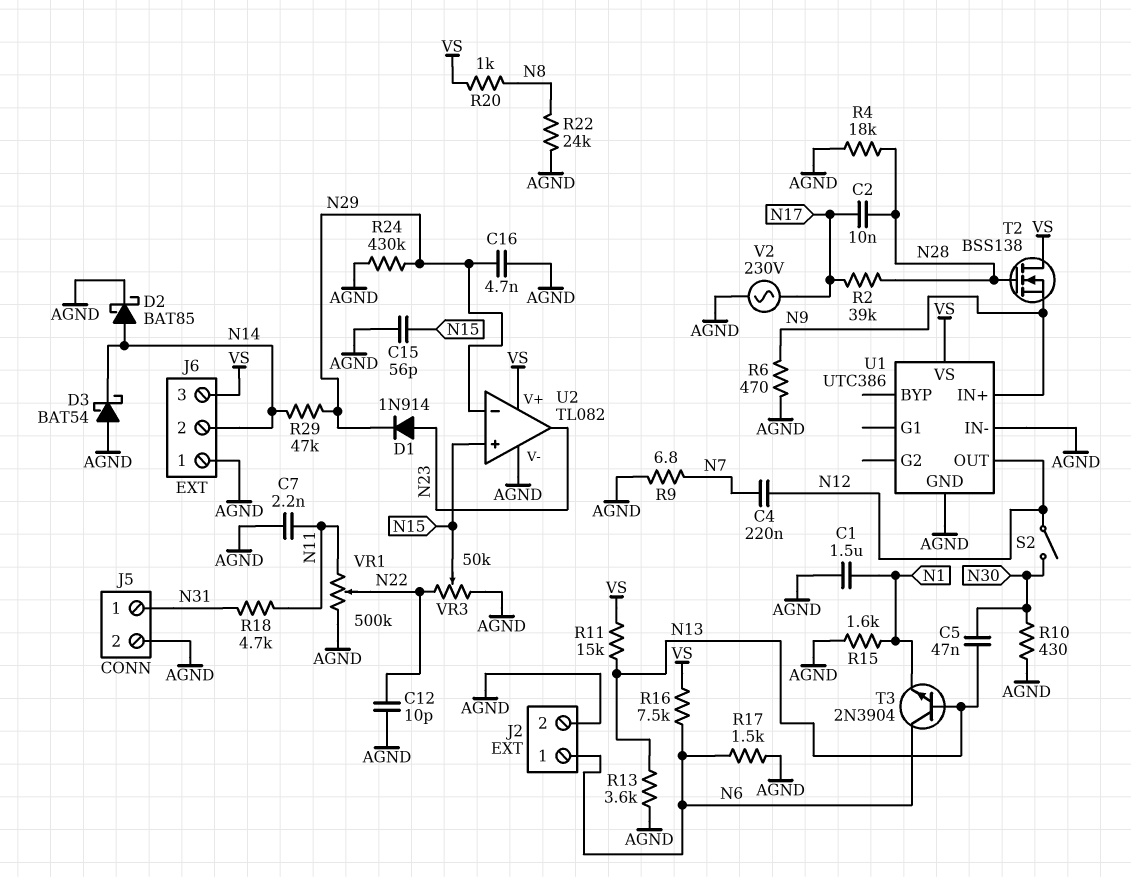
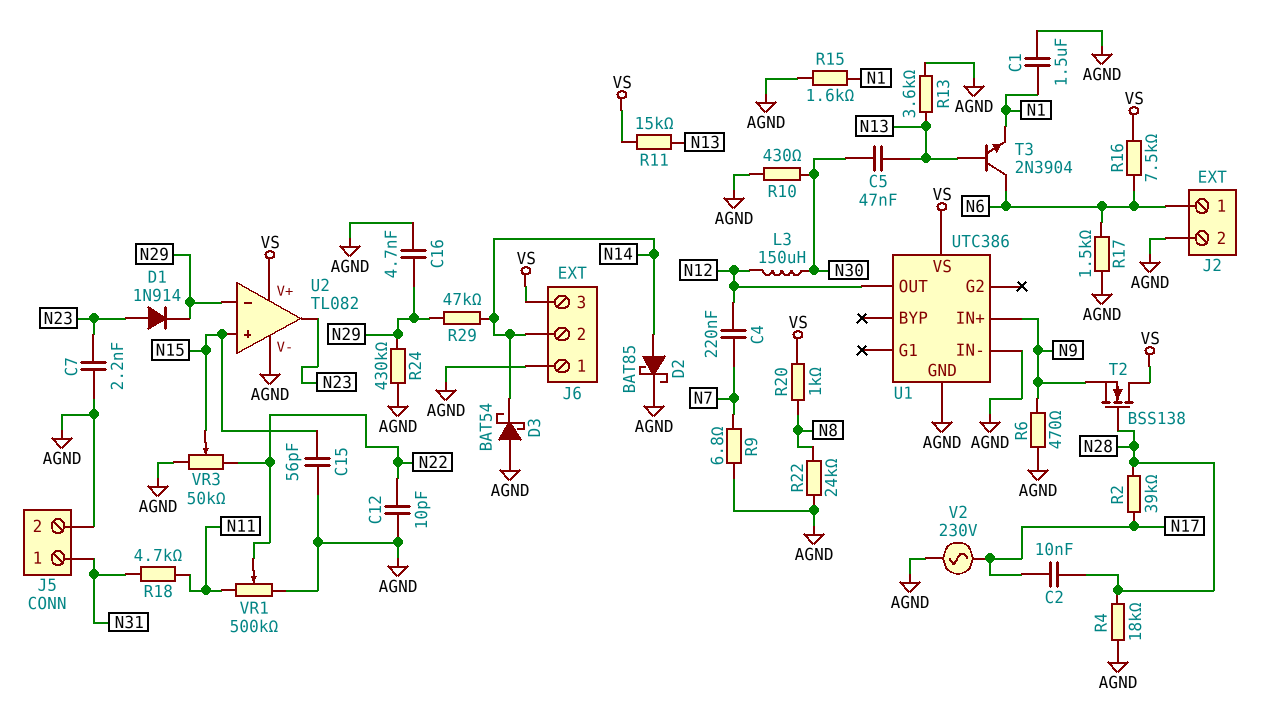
C7: 2.2nF (AGND, N11) -> 2.2nF (AGND, N23)
L3: none -> 150uH (N12, N30)
S2: switch (N12, N30) -> none

